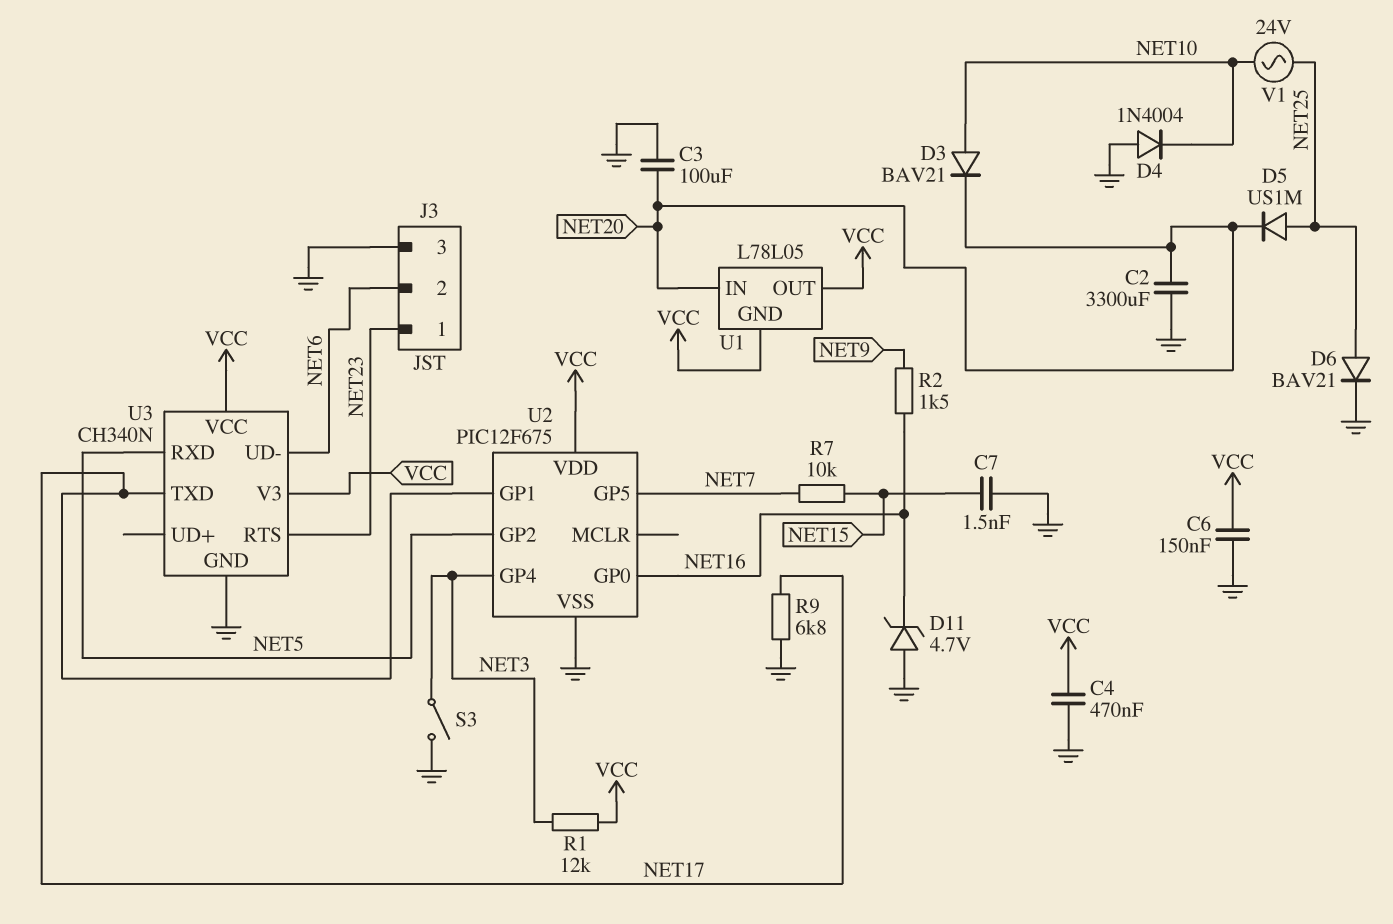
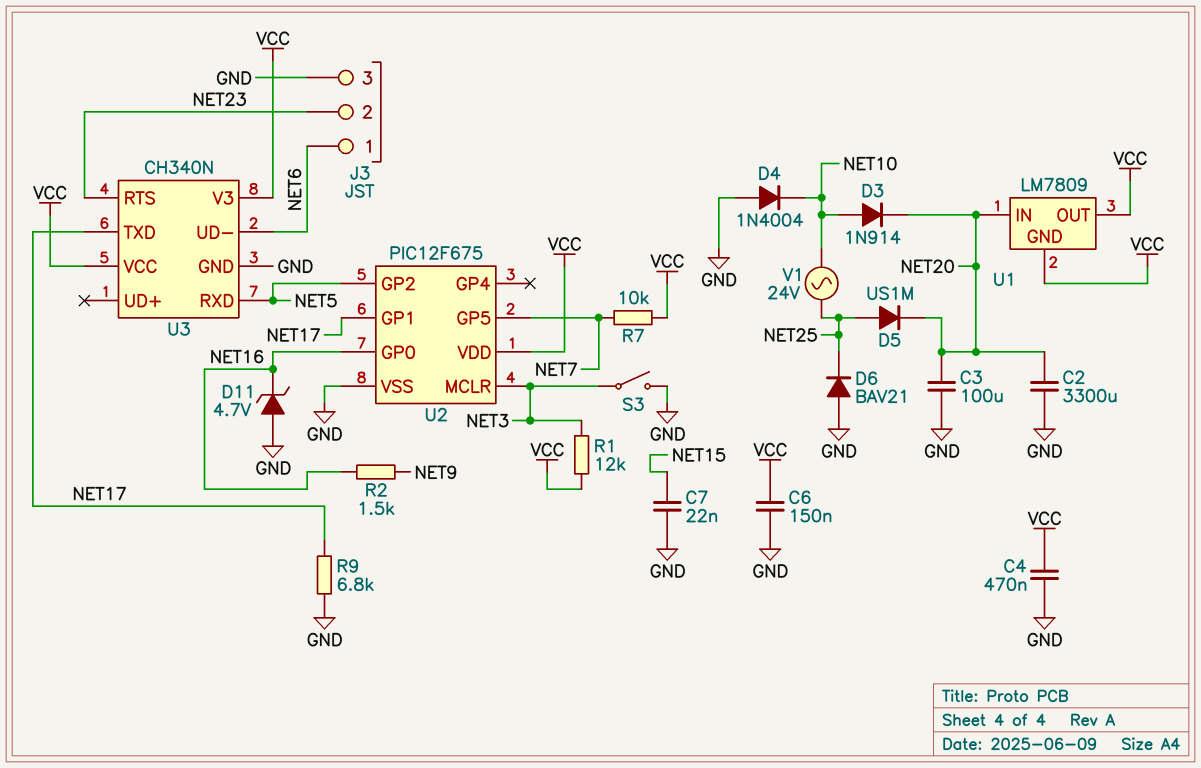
C7: 1.5nF (GND, NET15) -> 22nF (GND, NET15)
D3: diode BAV21 (A NET10, K NET20) -> diode 1N914 (A NET10, K NET20)
D6: diode BAV21 (A NET25, K GND) -> diode BAV21 (A GND, K NET25)
J3 pin 1: NET23 -> NET6
J3 pin 2: NET6 -> NET23
R7: 10k (NET7, NET15) -> 10k (NET7, VCC)
U1: L78L05 -> LM7809
U2 pin GP4: NET3 -> none
U2 pin MCLR: none -> NET3

